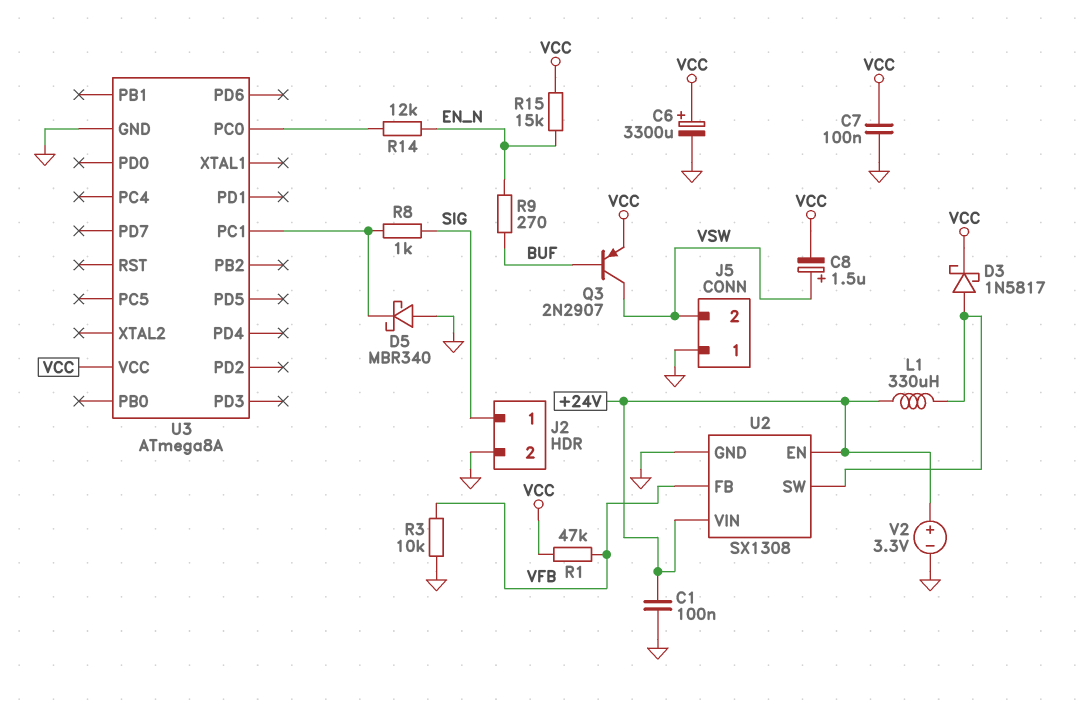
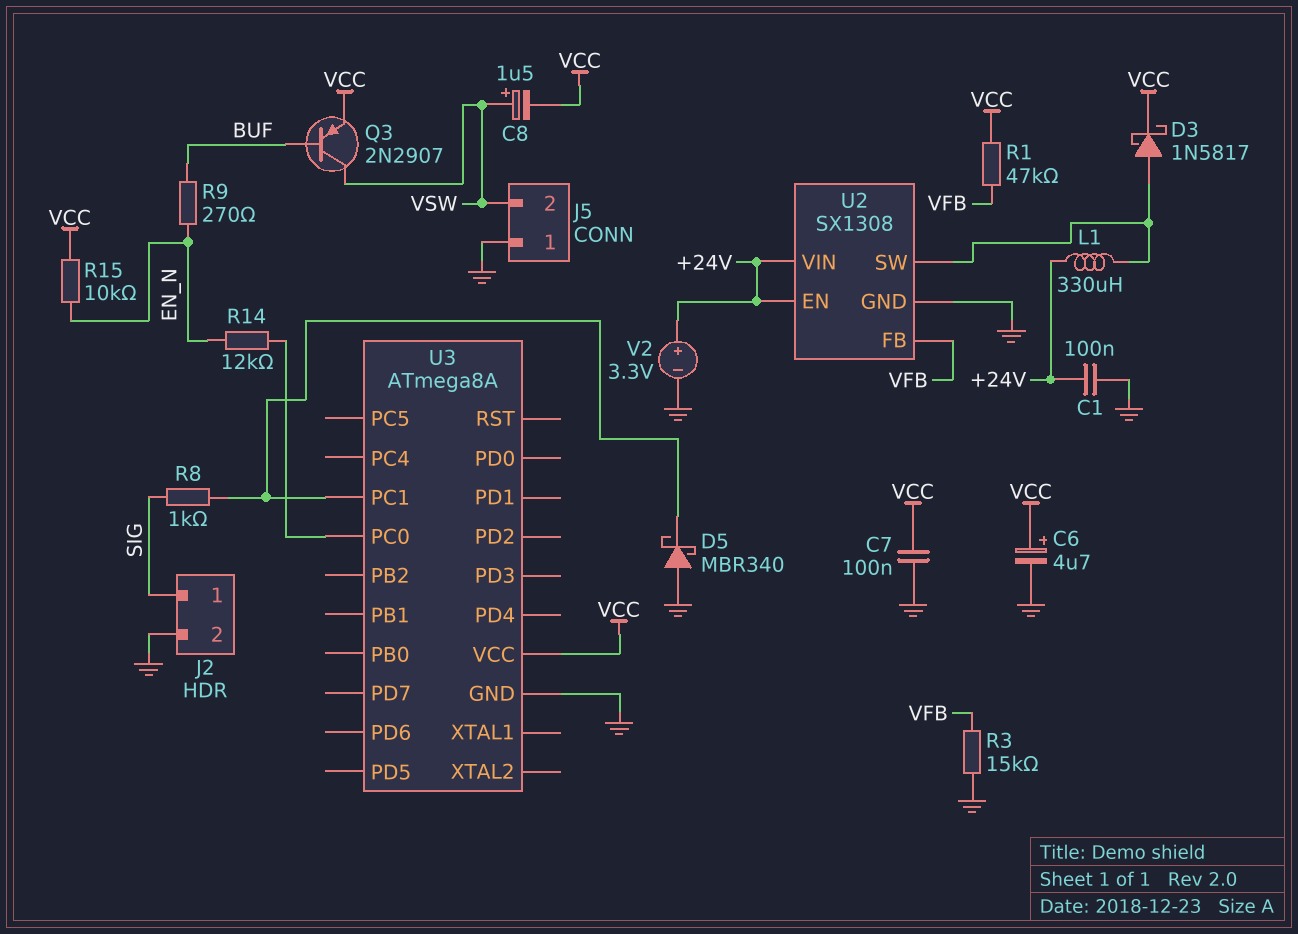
C6: 3300uF (plus VCC, minus GND) -> 4.7uF (plus VCC, minus GND)
R3: 10k (GND, VFB) -> 15k (GND, VFB)
R15: 15k (EN_N, VCC) -> 10k (EN_N, VCC)

